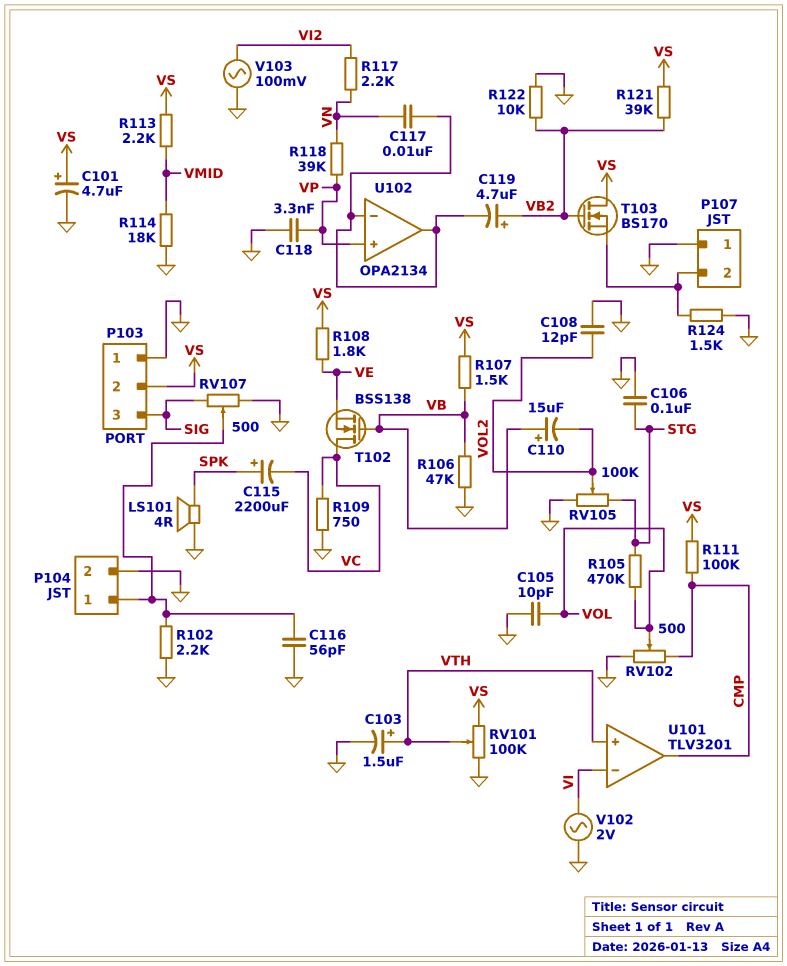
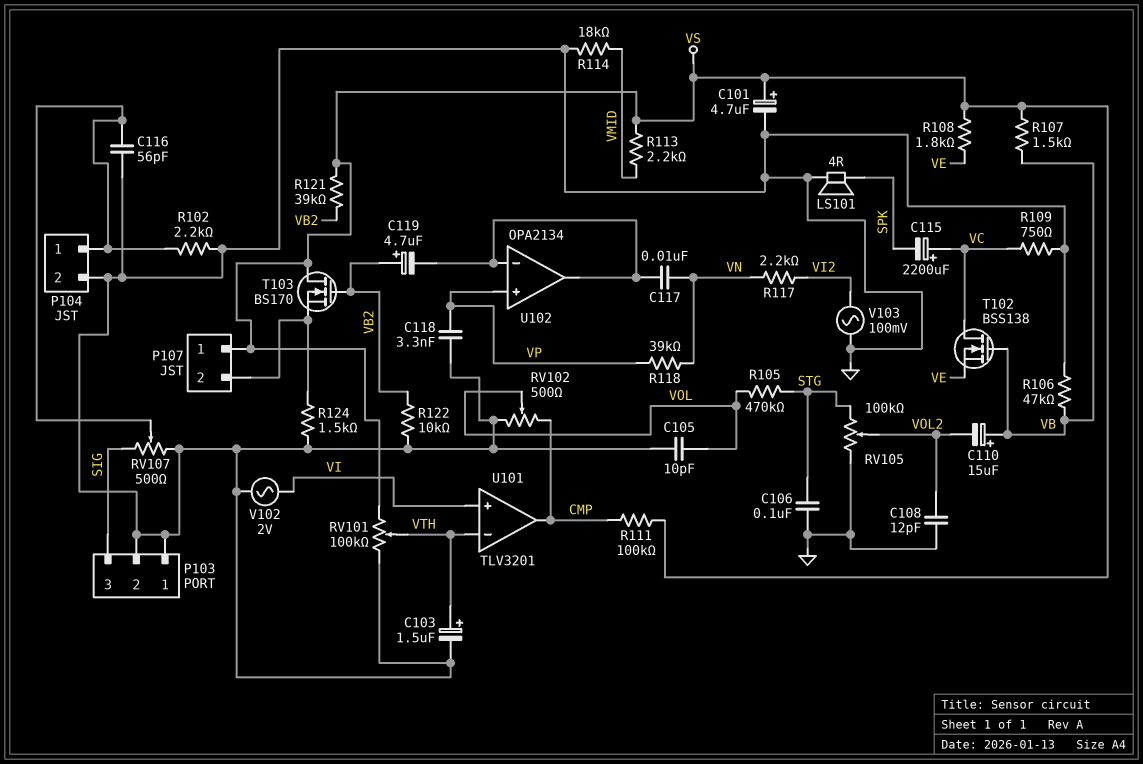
C115: 2200uF (plus SPK, minus VC) -> 2200uF (plus VC, minus SPK)
P103 pin 2: VS -> GND
P107 pin 1: GND -> VS
U101 pin in+: VTH -> VI
U101 pin in-: VI -> VTH

